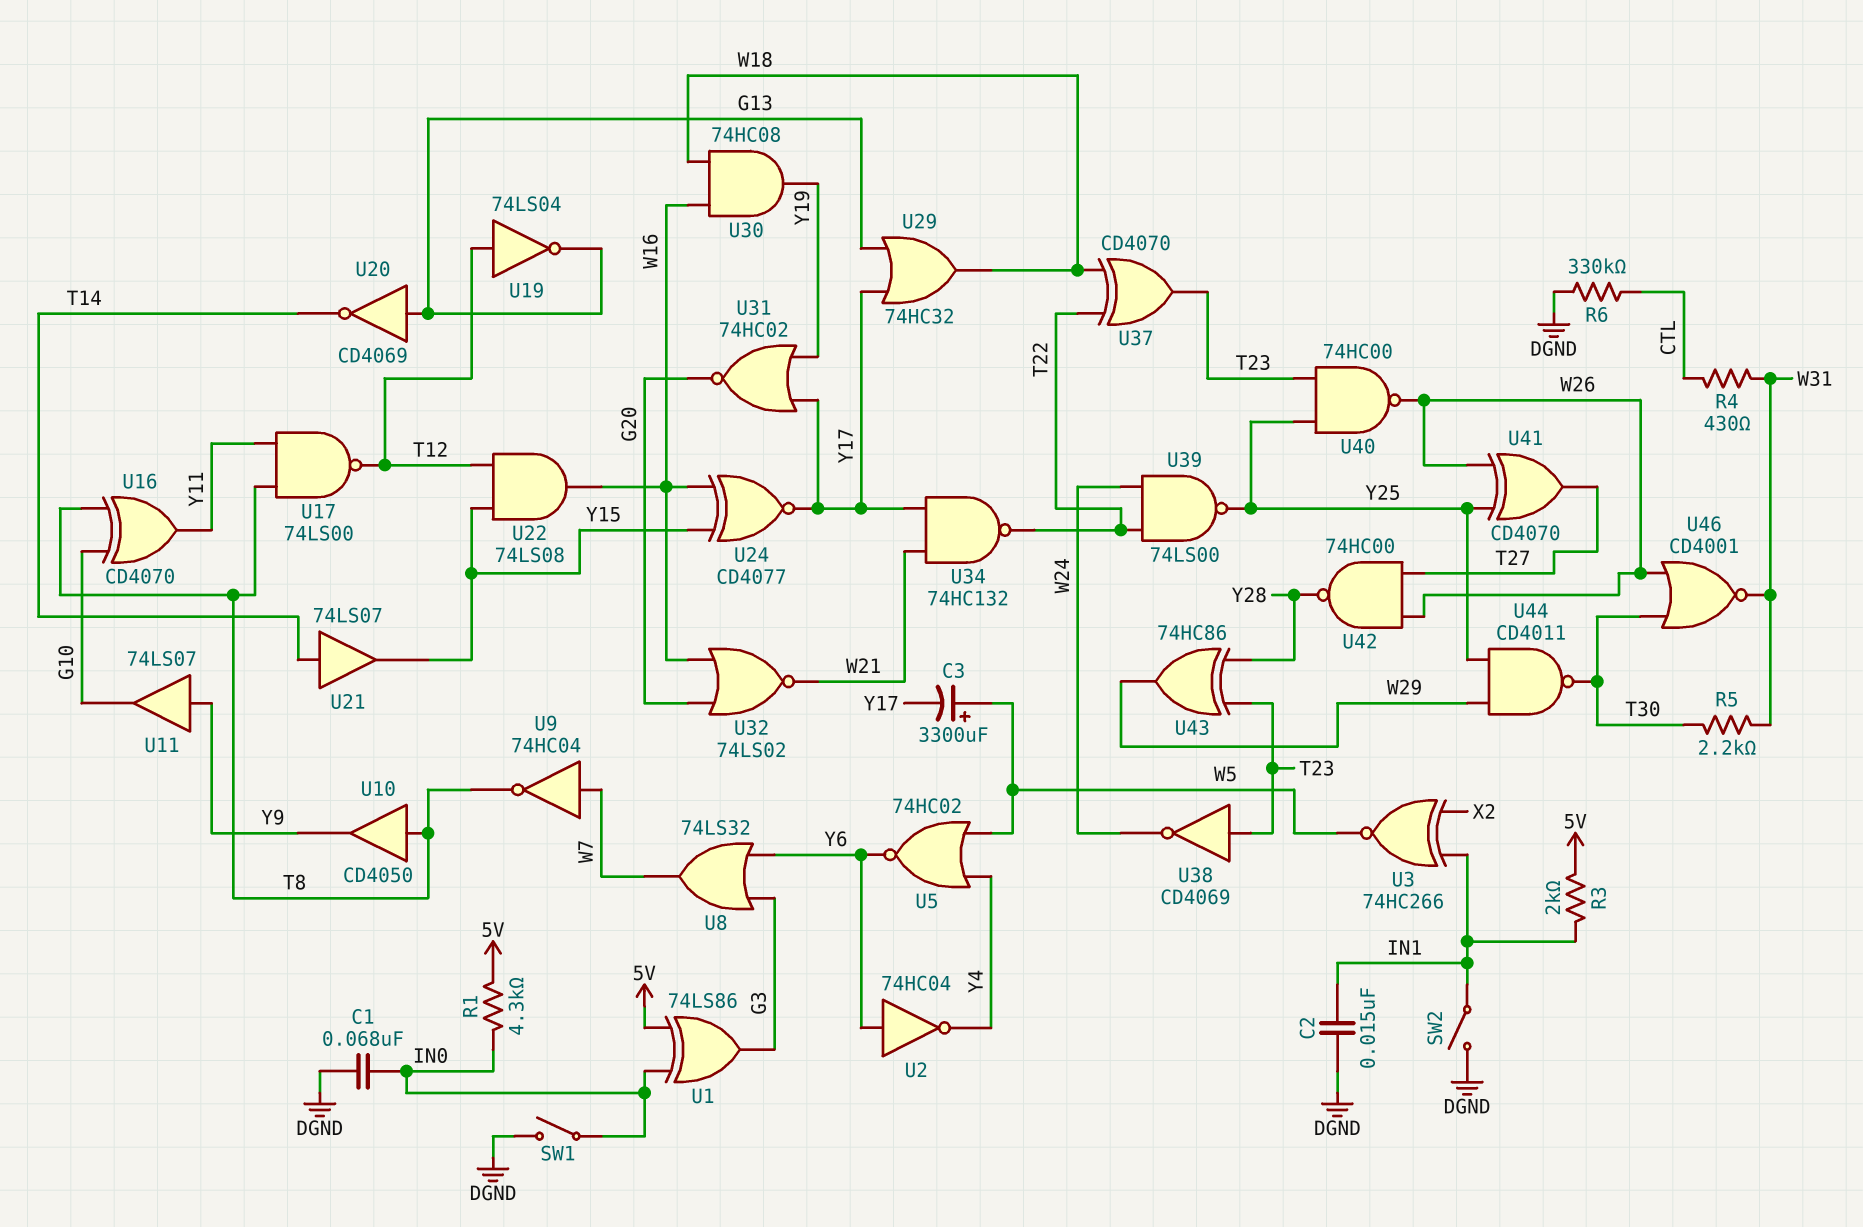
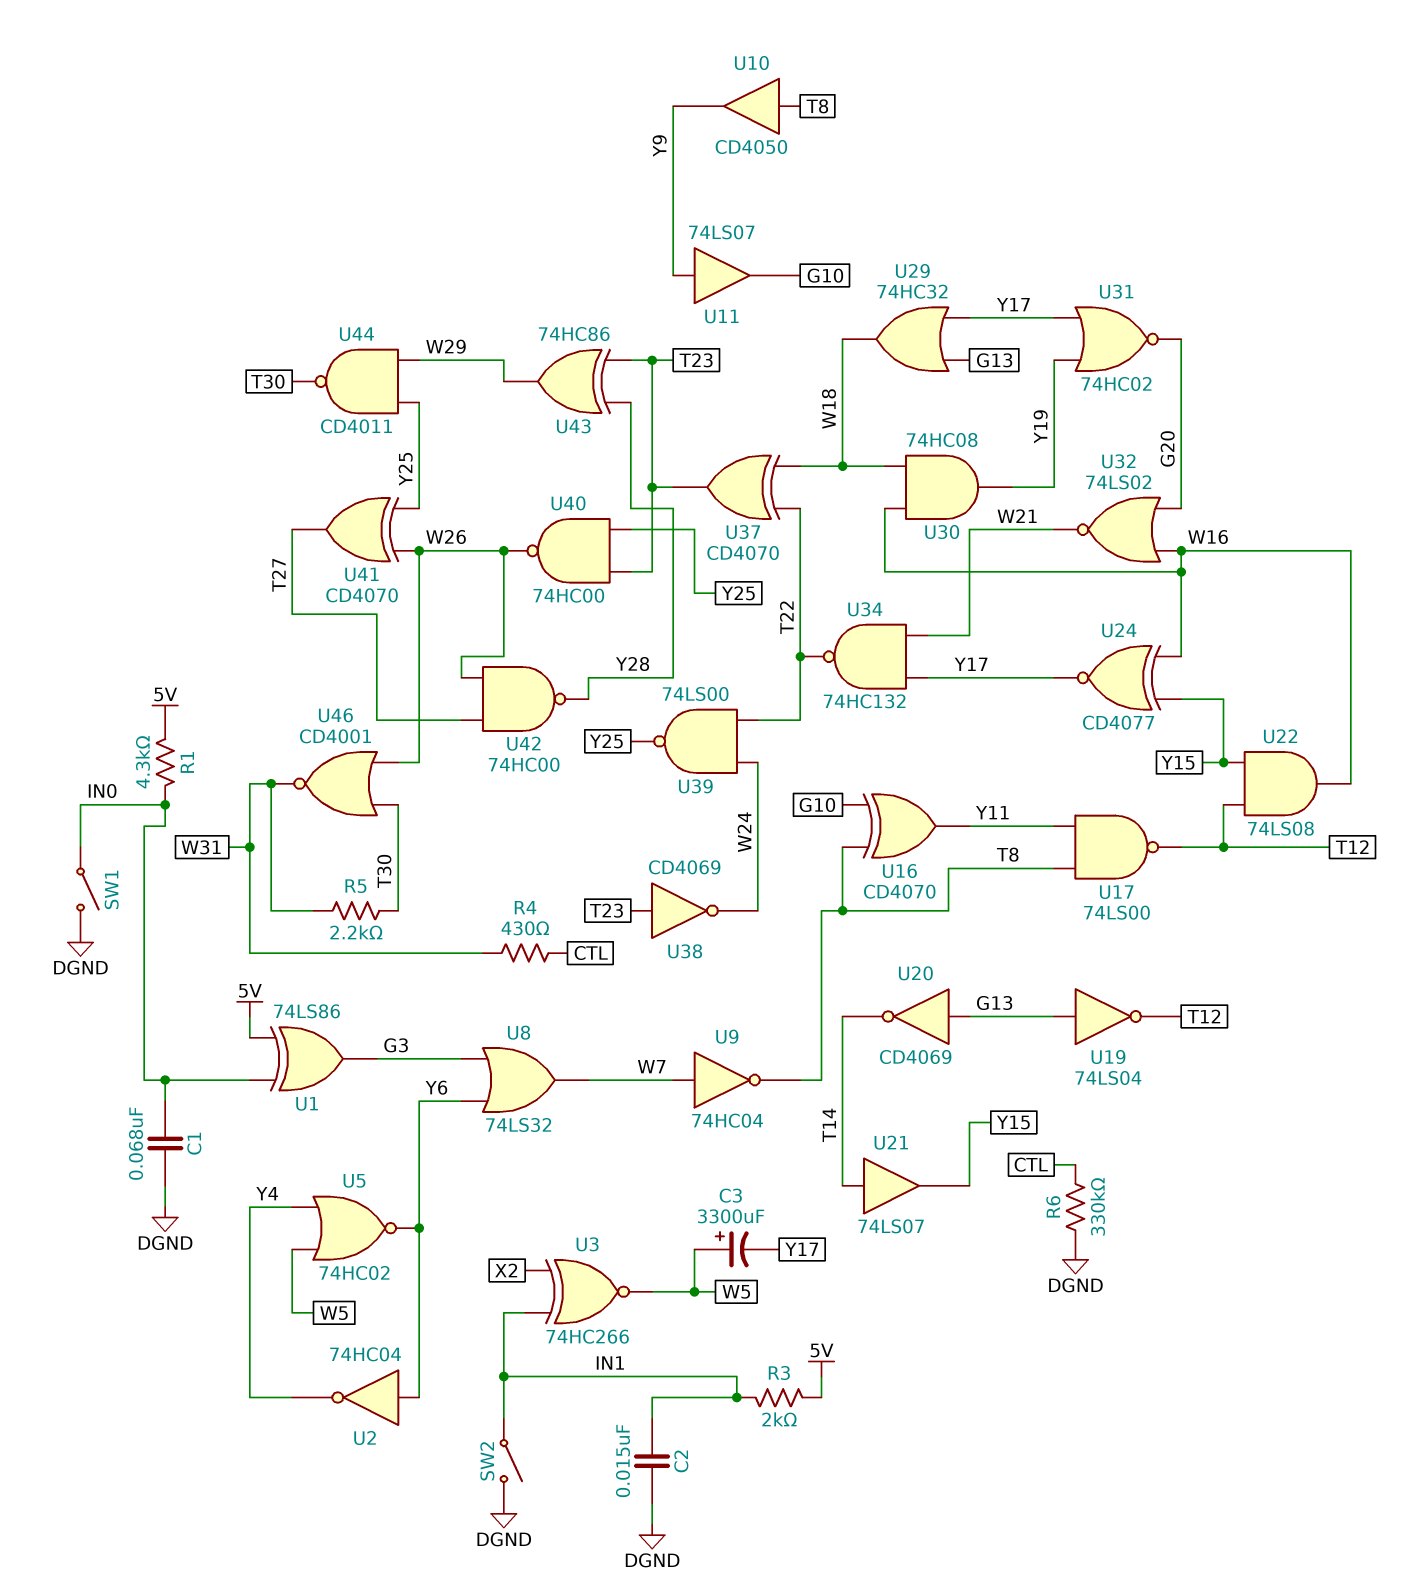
U19: NOT 74LS04 (in T12, out G13) -> NOT 74LS04 (in G13, out T12)

